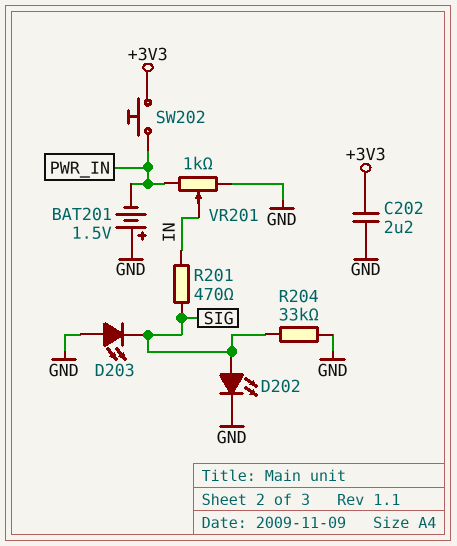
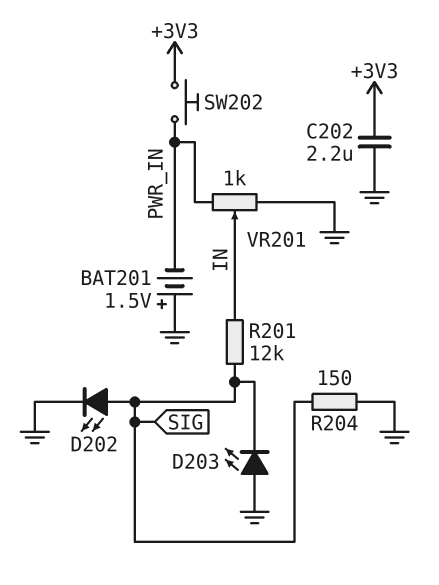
R201: 470 (IN, SIG) -> 12k (IN, SIG)
R204: 33k (GND, SIG) -> 150 (GND, SIG)

